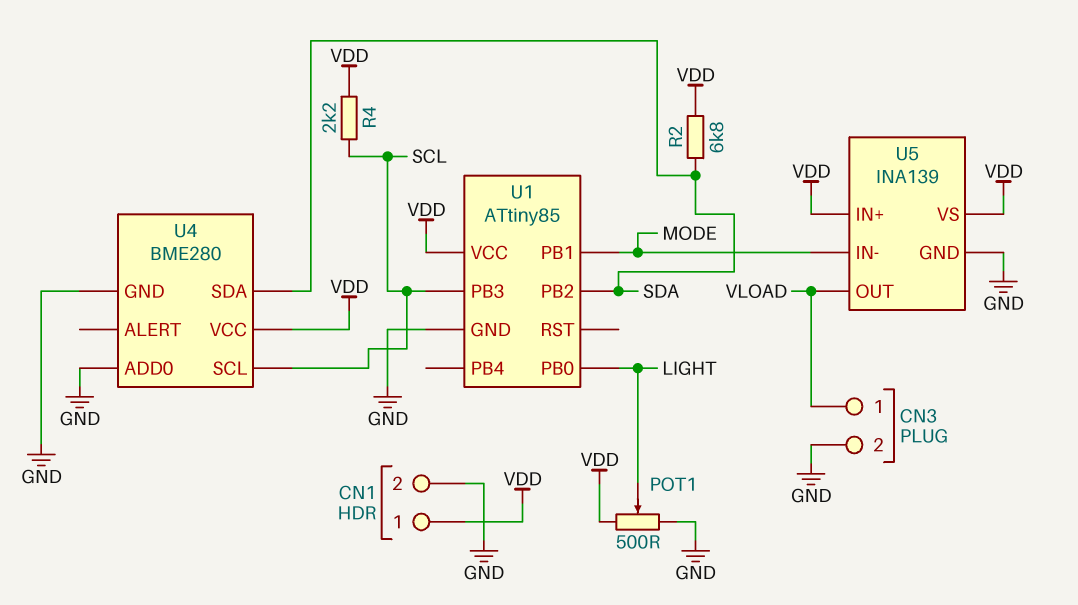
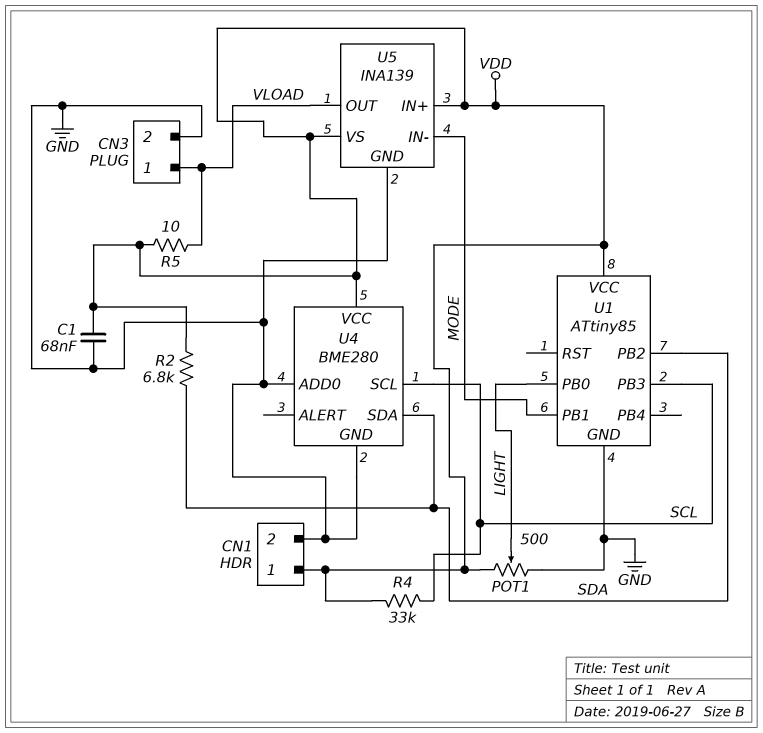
C1: none -> 68nF (GND, VDD)
R4: 2.2k (SCL, VDD) -> 33k (SCL, VDD)
R5: none -> 10 (VDD, VLOAD)

